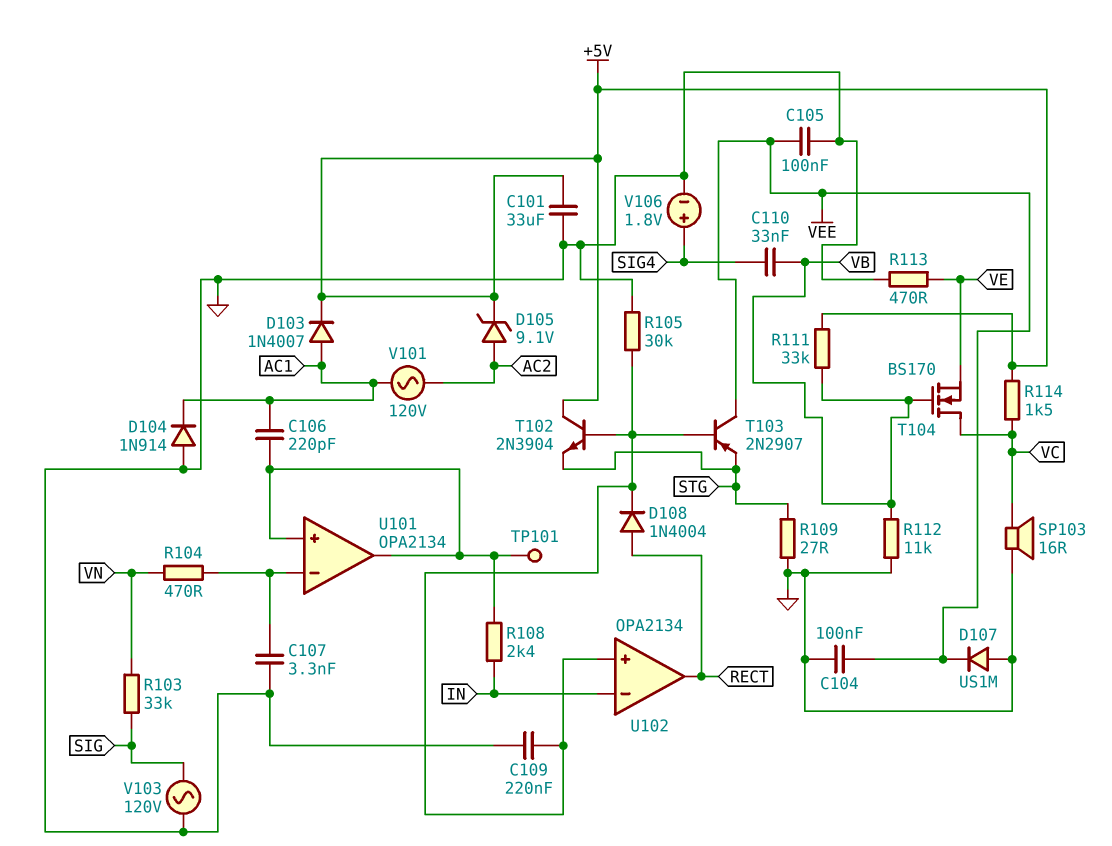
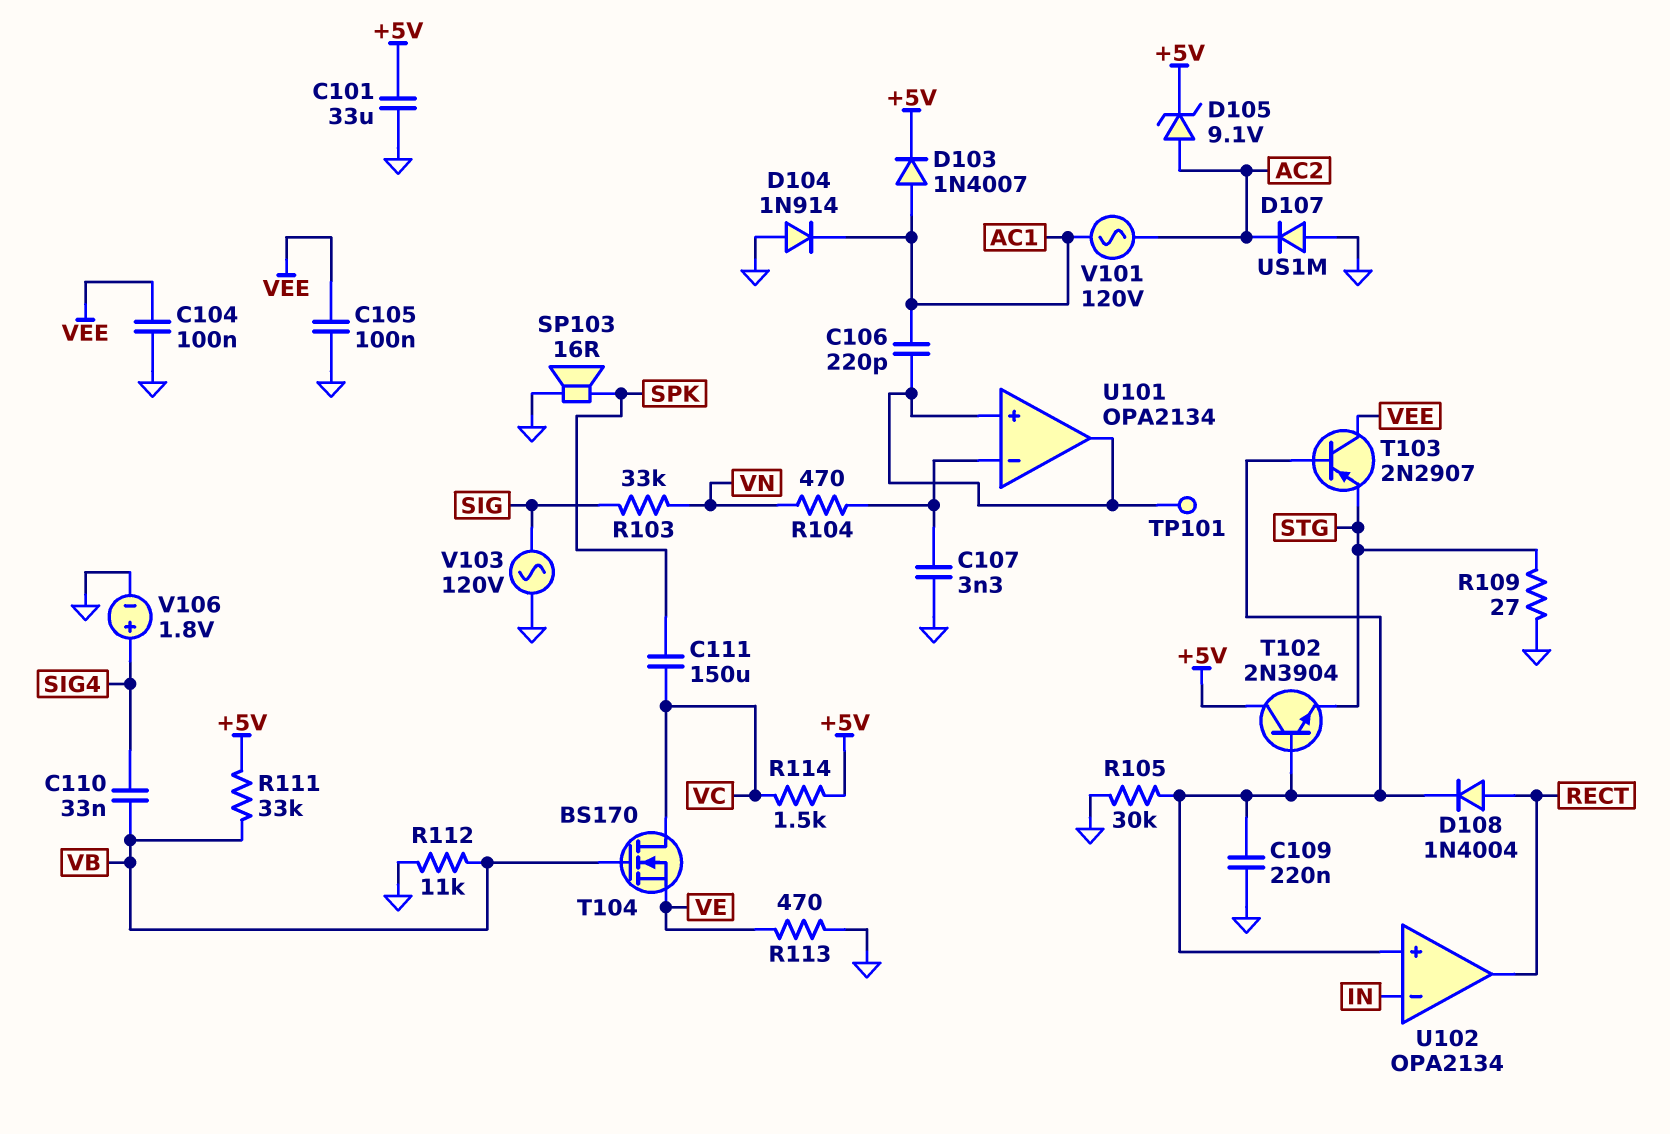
C111: none -> 150uF (SPK, VC)
D107: diode US1M (A GND, K VEE) -> diode US1M (A GND, K AC2)
R108: 2.4k (IN, U101/in+) -> none
SP103: speaker 16R (GND, VC) -> speaker 16R (GND, SPK)

